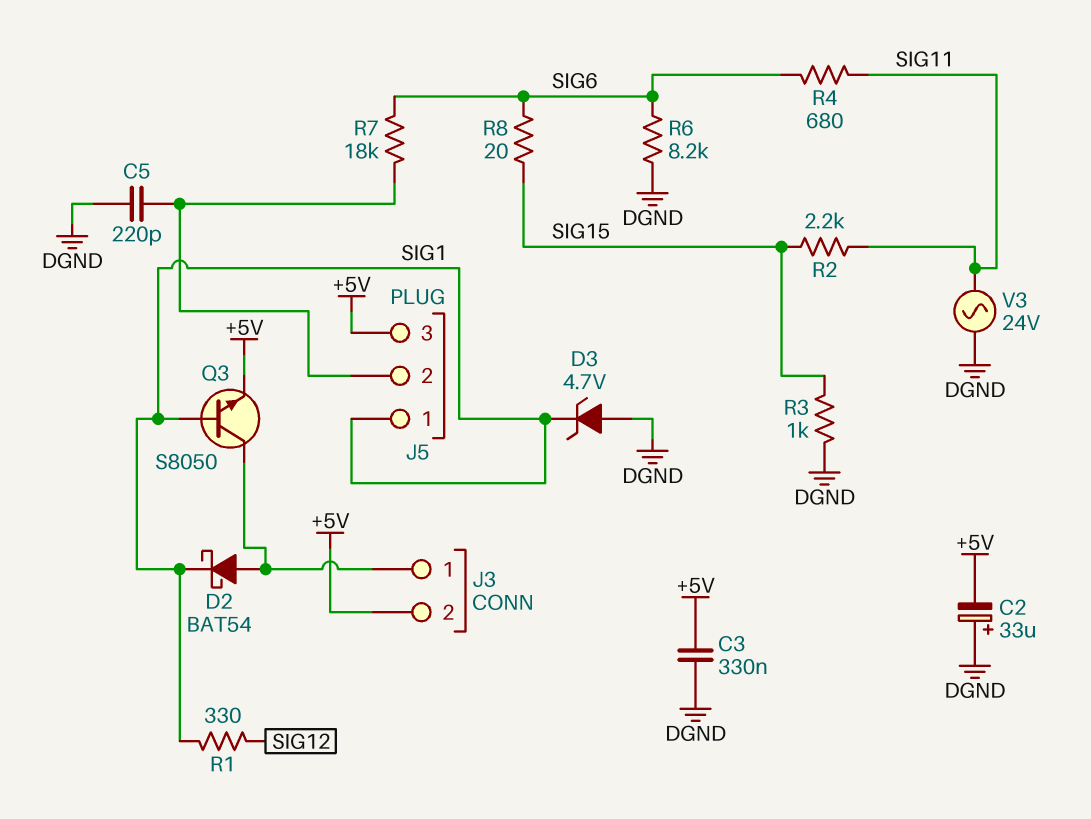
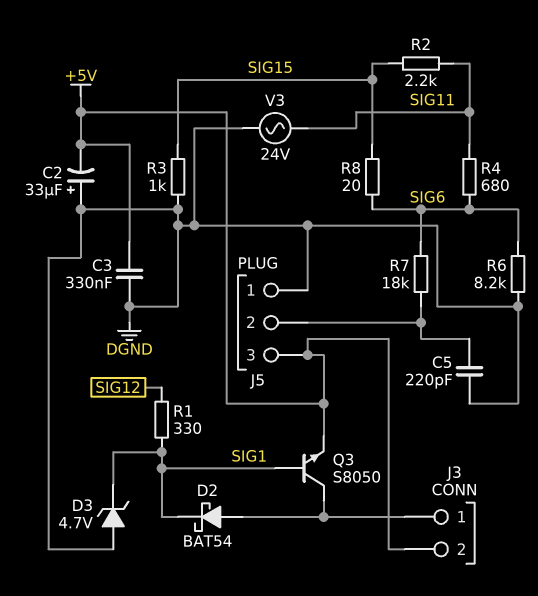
J5 pin 1: SIG1 -> DGND

